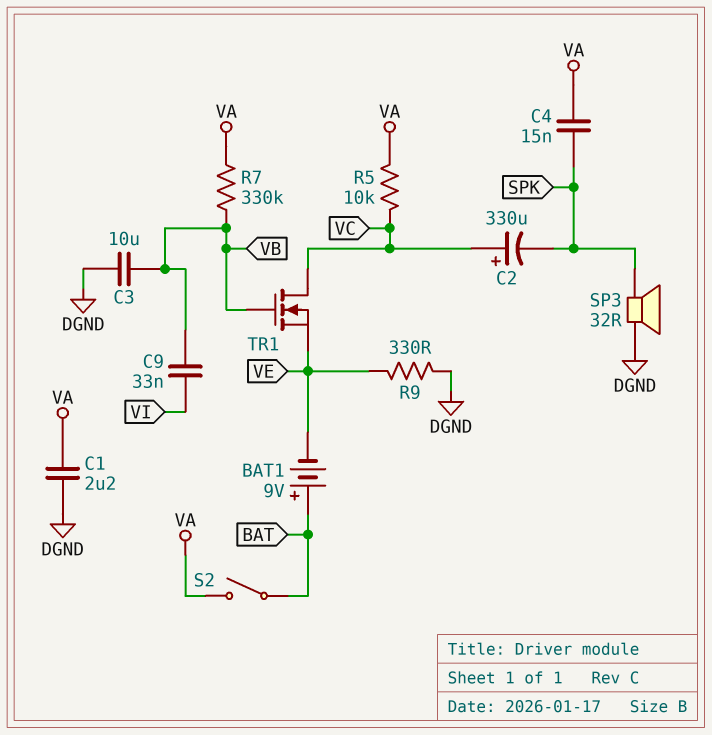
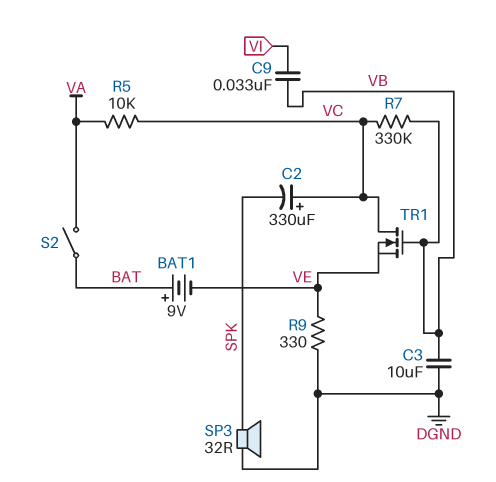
C1: 2.2uF (DGND, VA) -> none
C4: 15nF (SPK, VA) -> none
R7: 330k (VA, VB) -> 330k (VB, VC)

